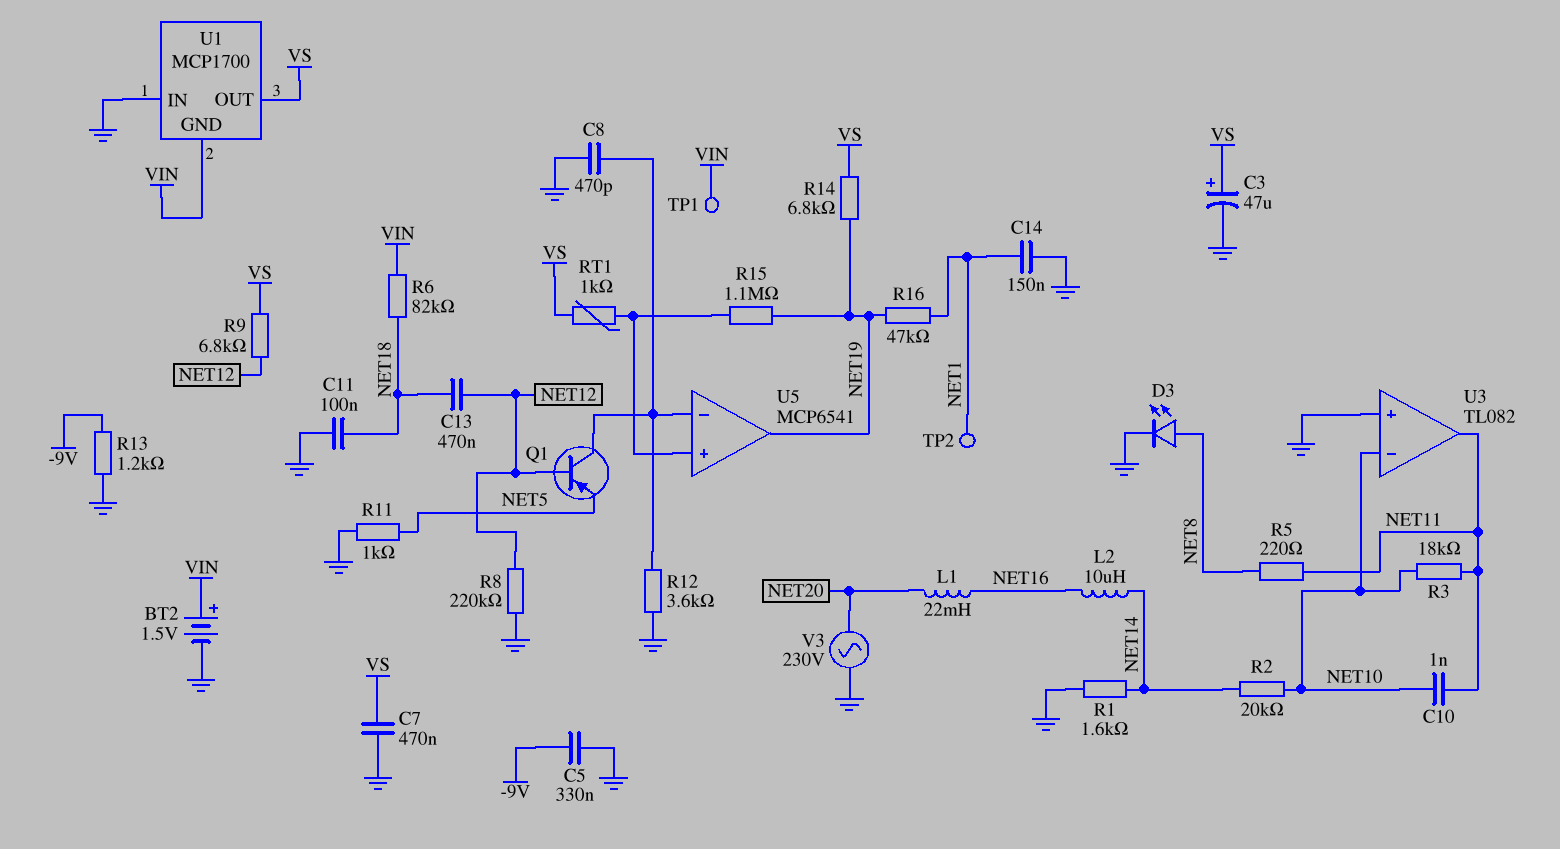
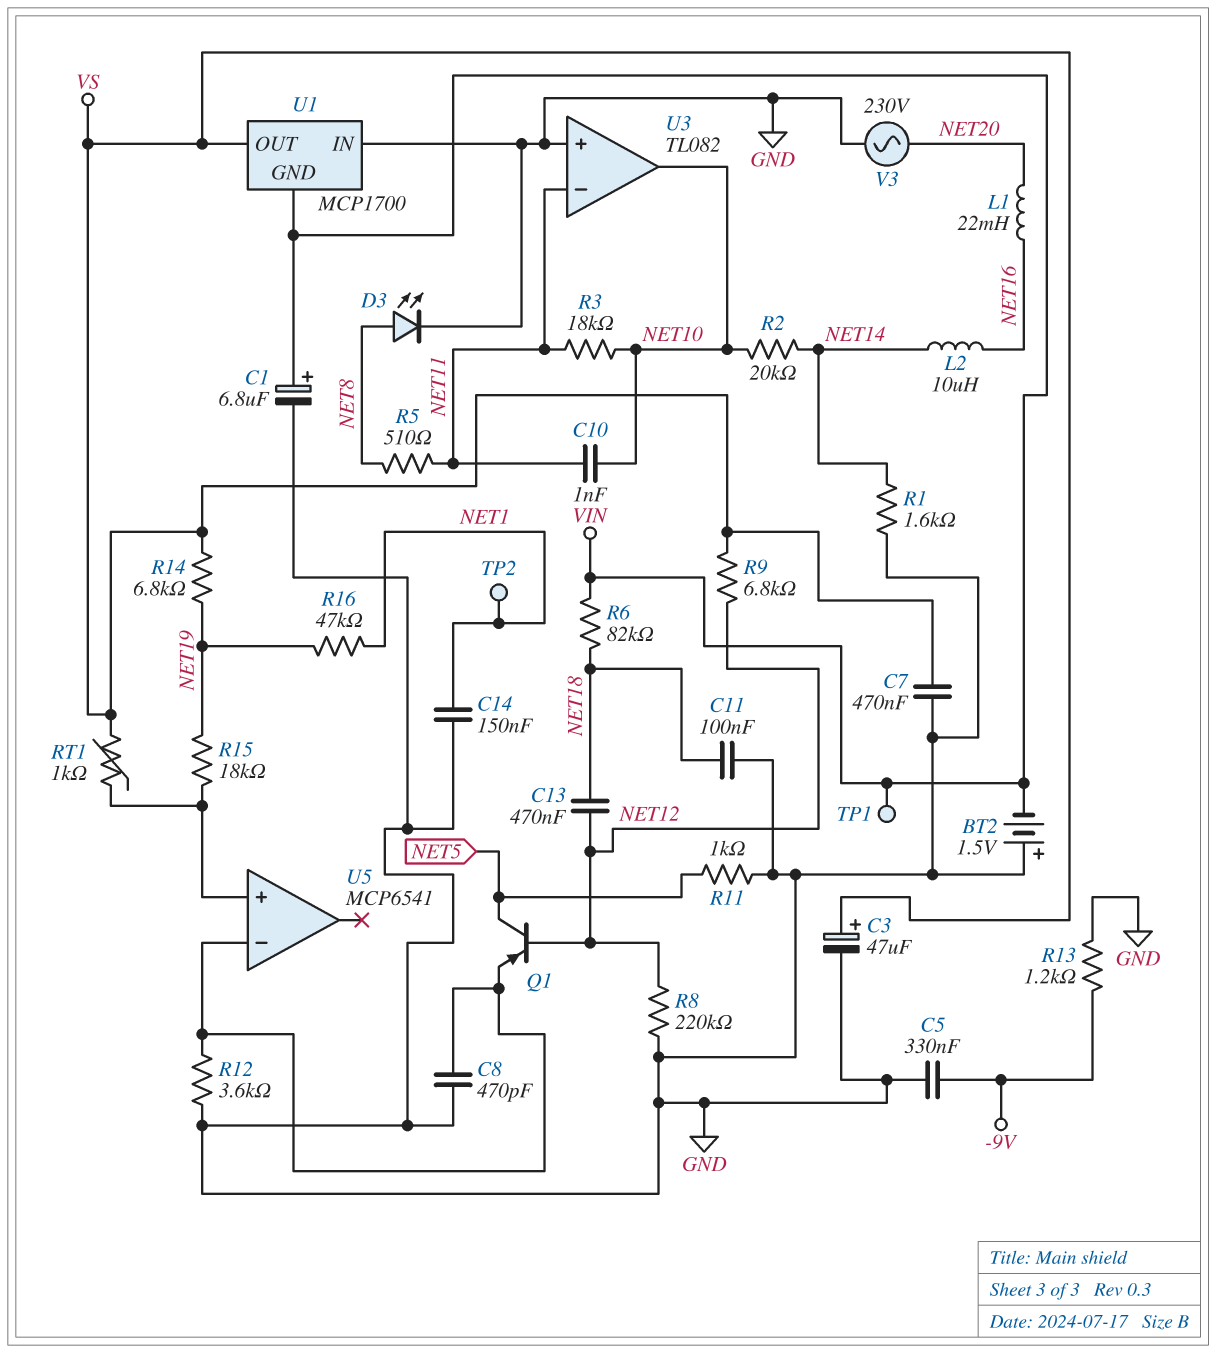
BT2: 1.5V (plus VIN, minus GND) -> 1.5V (plus GND, minus VIN)
C1: none -> 6.8uF (plus VIN, minus GND)
Q1: PNP (B NET12, C U5/in-, E NET5) -> PNP (B NET12, C NET5, E U5/in-)
R5: 220 (NET8, NET11) -> 510 (NET8, NET11)
R15: 1.1M (NET19, U5/in+) -> 18k (NET19, U5/in+)
U3 pin in-: NET10 -> NET11
U3 pin out: NET11 -> NET10
U5 pin out: NET19 -> none

